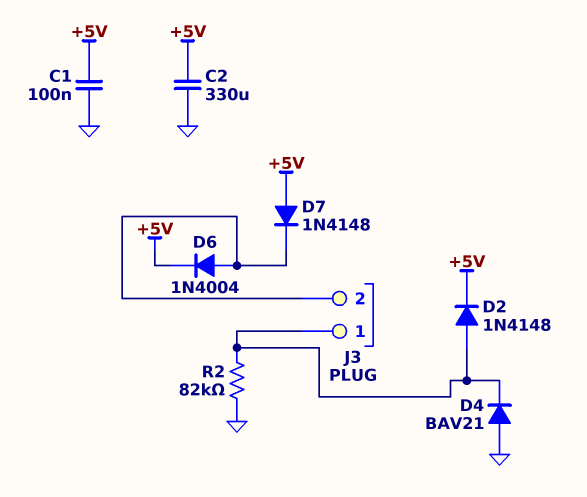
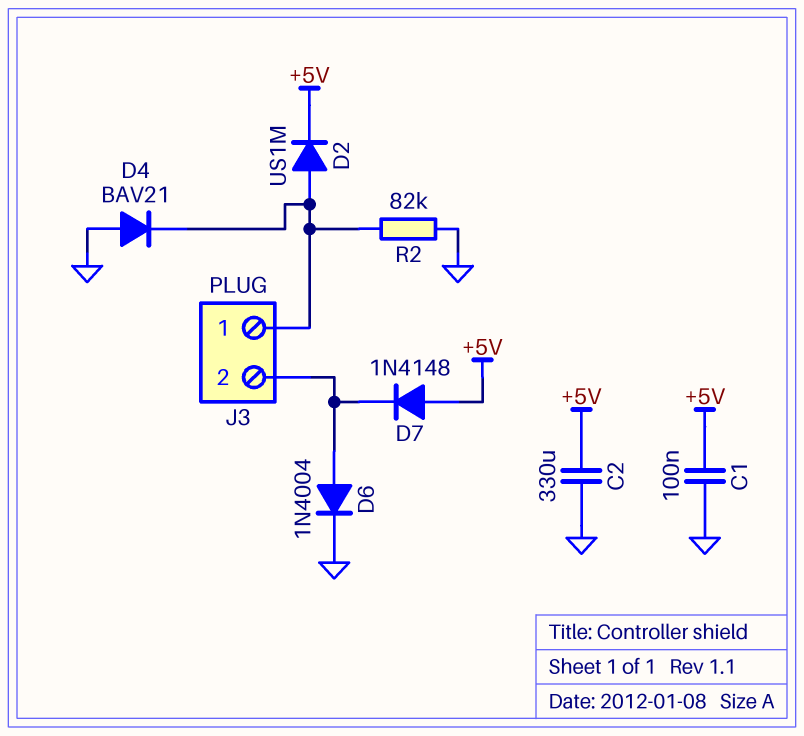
D2: diode 1N4148 (A J3/1, K +5V) -> diode US1M (A J3/1, K +5V)
D6: diode 1N4004 (A J3/2, K +5V) -> diode 1N4004 (A J3/2, K GND)

